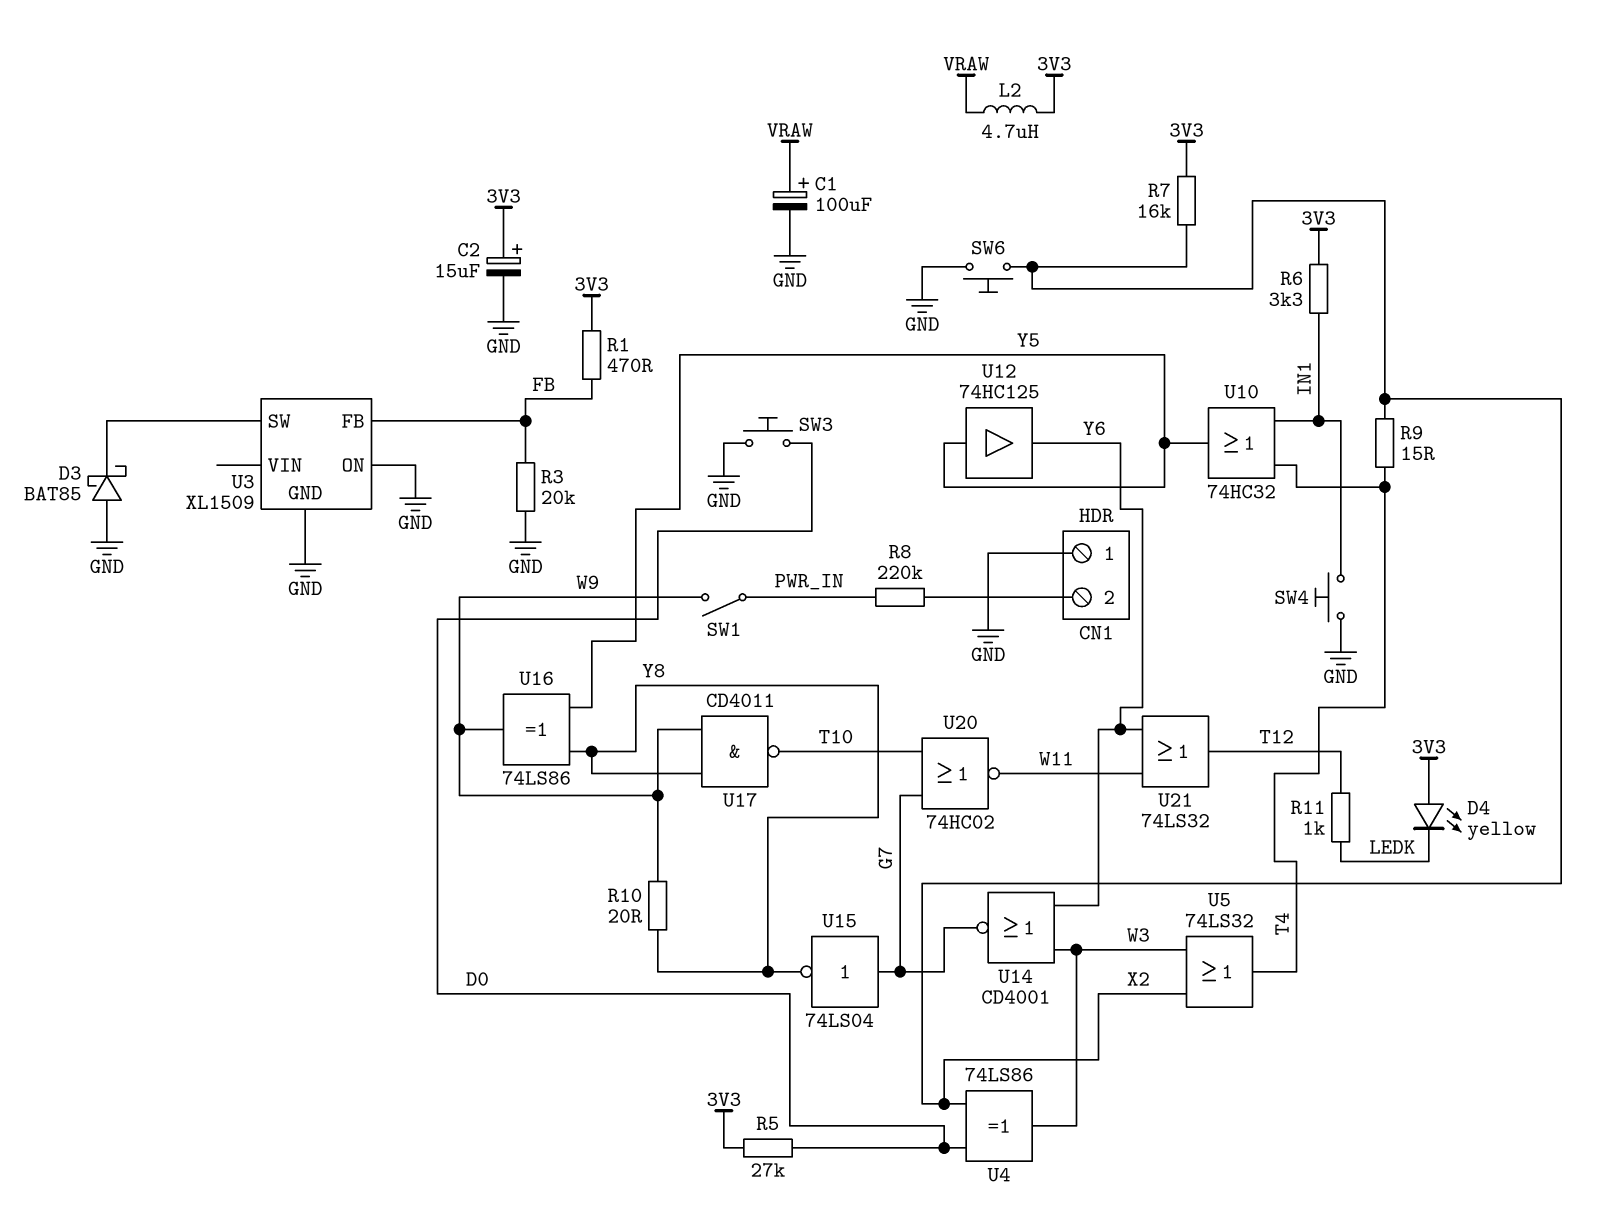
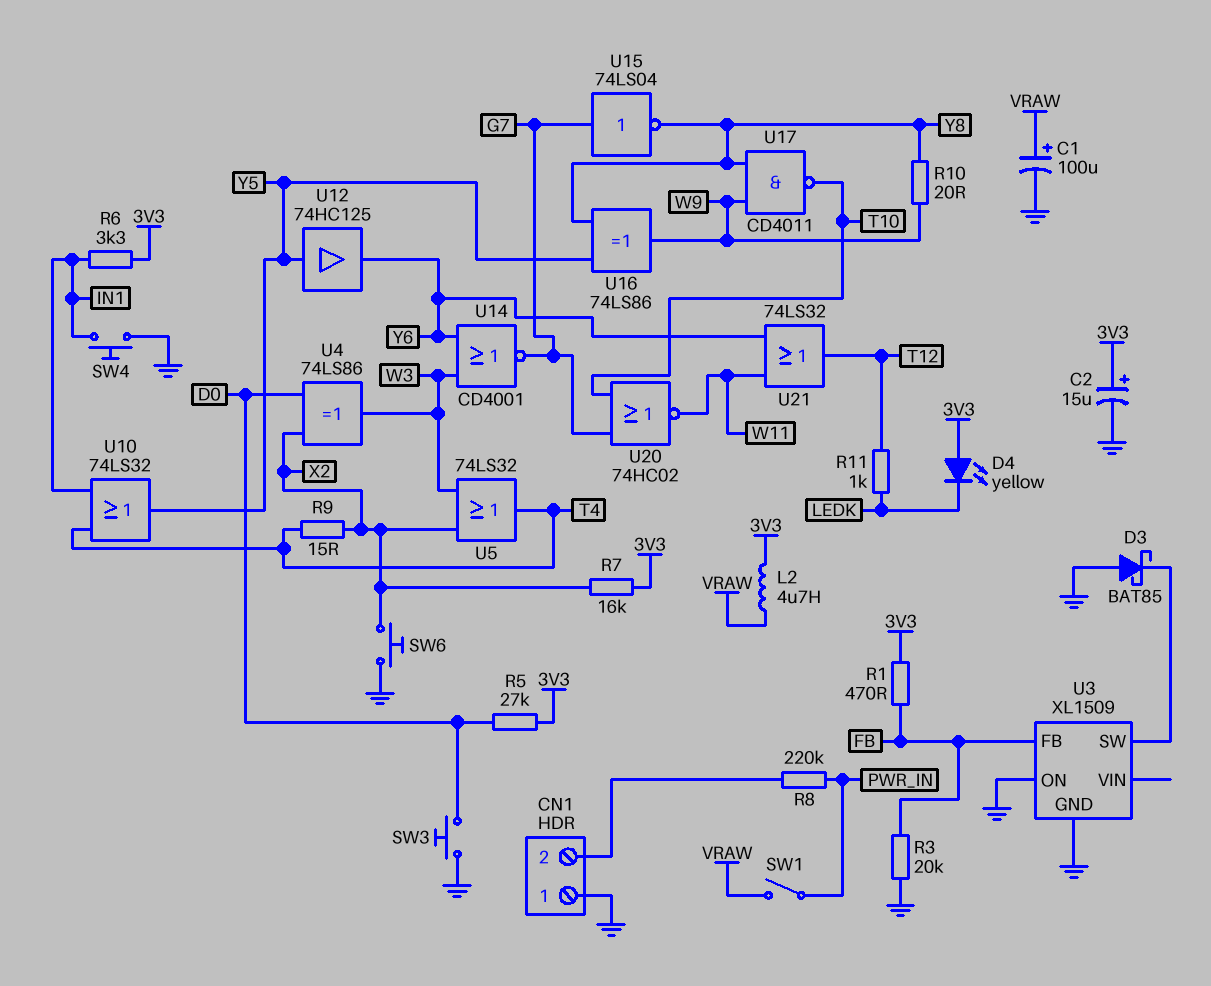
SW1: switch (PWR_IN, W9) -> switch (PWR_IN, VRAW)
U10: OR 74HC32 (in IN1, in T4, out Y5) -> OR 74LS32 (in IN1, in T4, out Y5)

